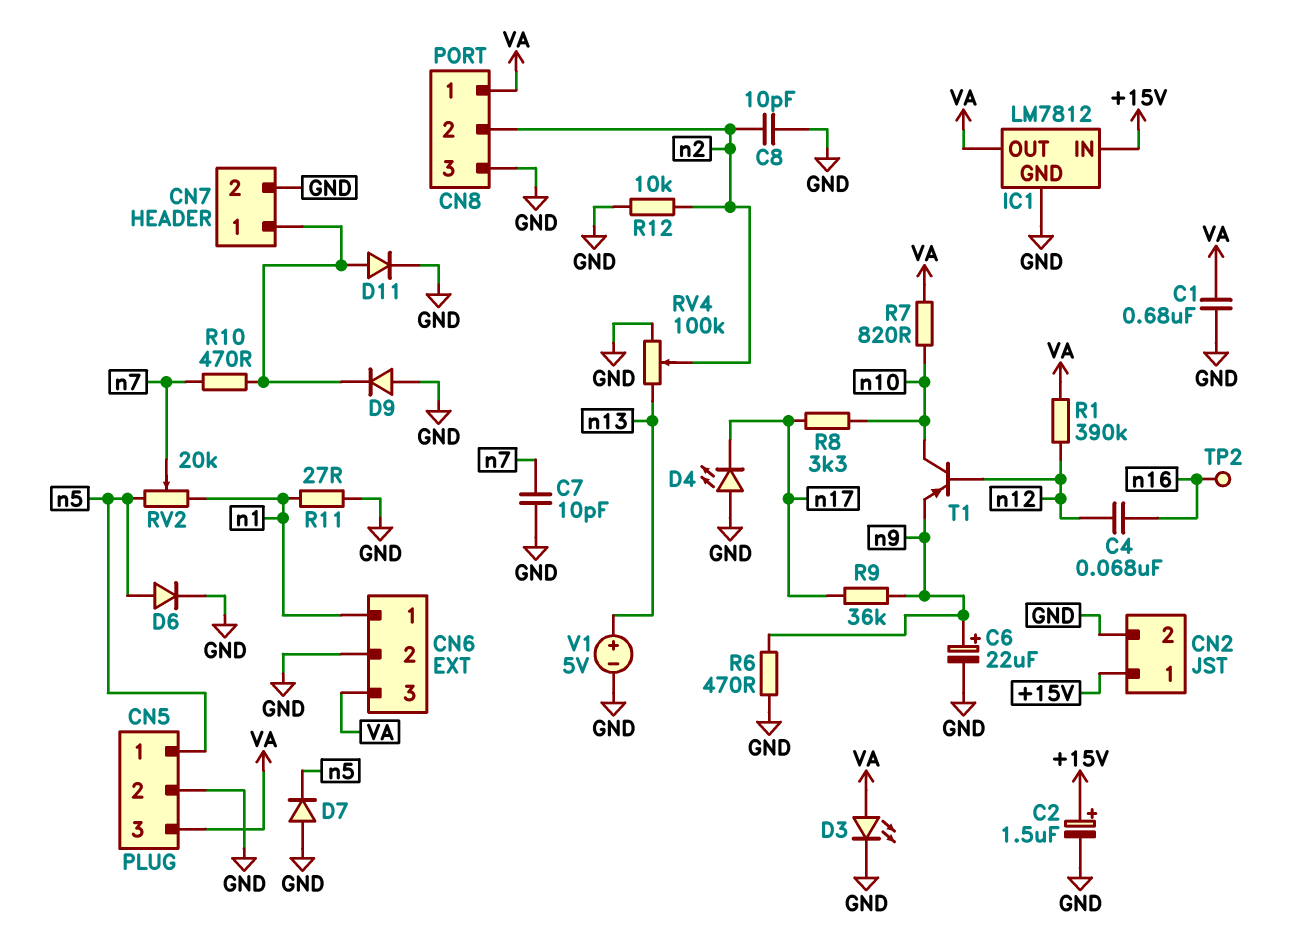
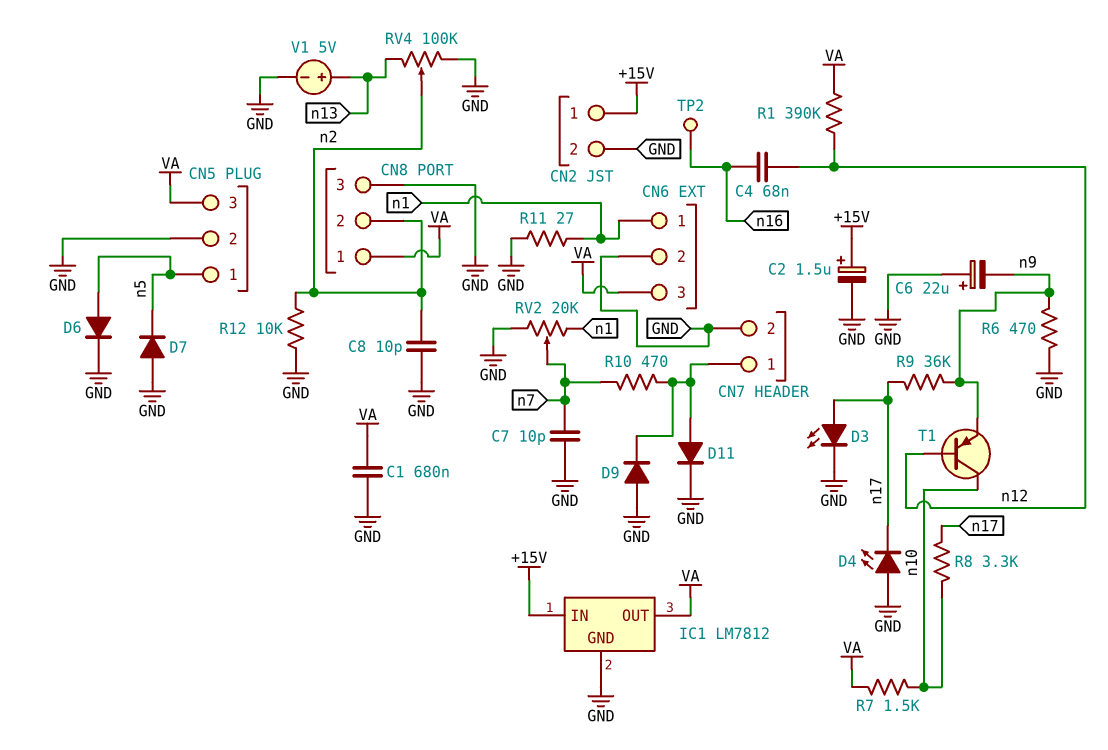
C6: 22uF (plus n9, minus GND) -> 22uF (plus GND, minus n9)
D3: LED (A VA, K GND) -> LED (A n17, K GND)
R7: 820 (VA, n10) -> 1.5k (VA, n10)
RV2: 20k (n1, n5, wiper n7) -> 20k (GND, n1, wiper n7)

